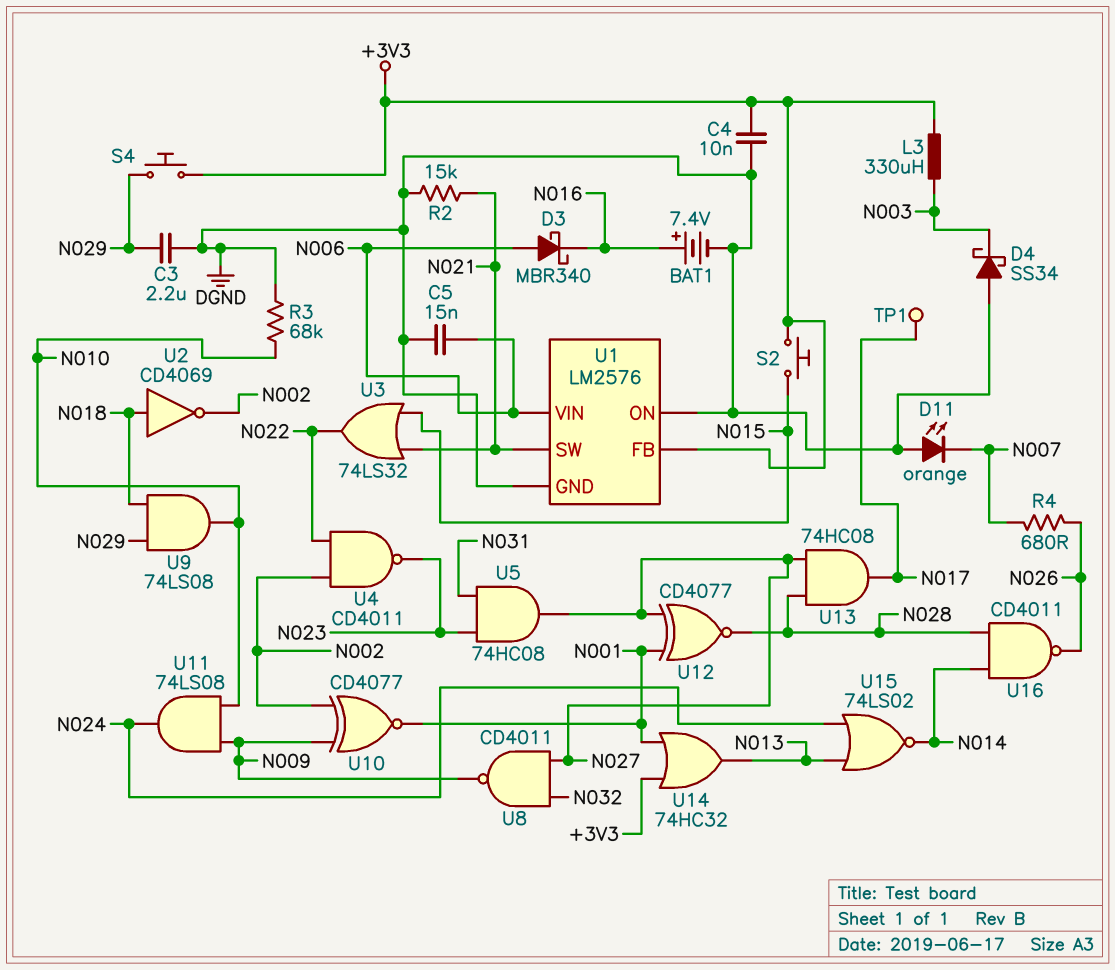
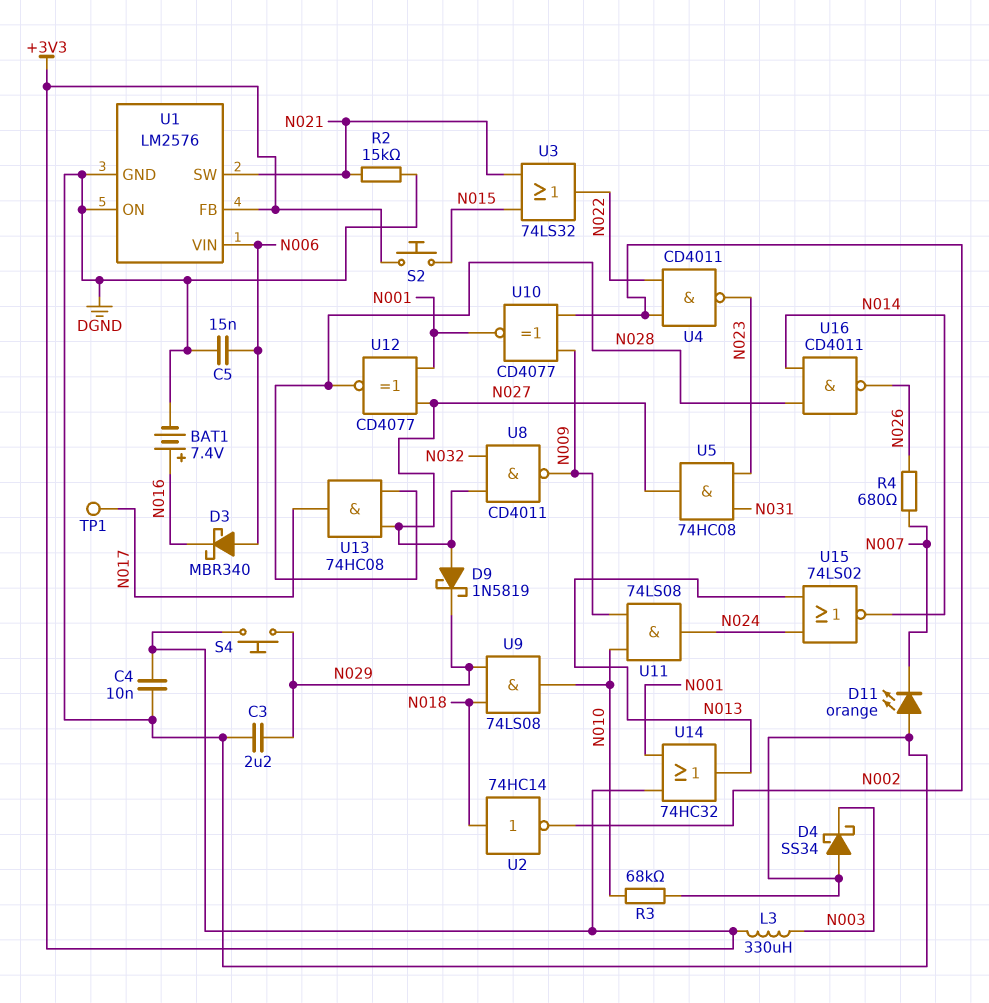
D9: none -> schottky 1N5819 (A N027, K N029)
U2: NOT CD4069 (in N018, out N002) -> NOT 74HC14 (in N018, out N002)

